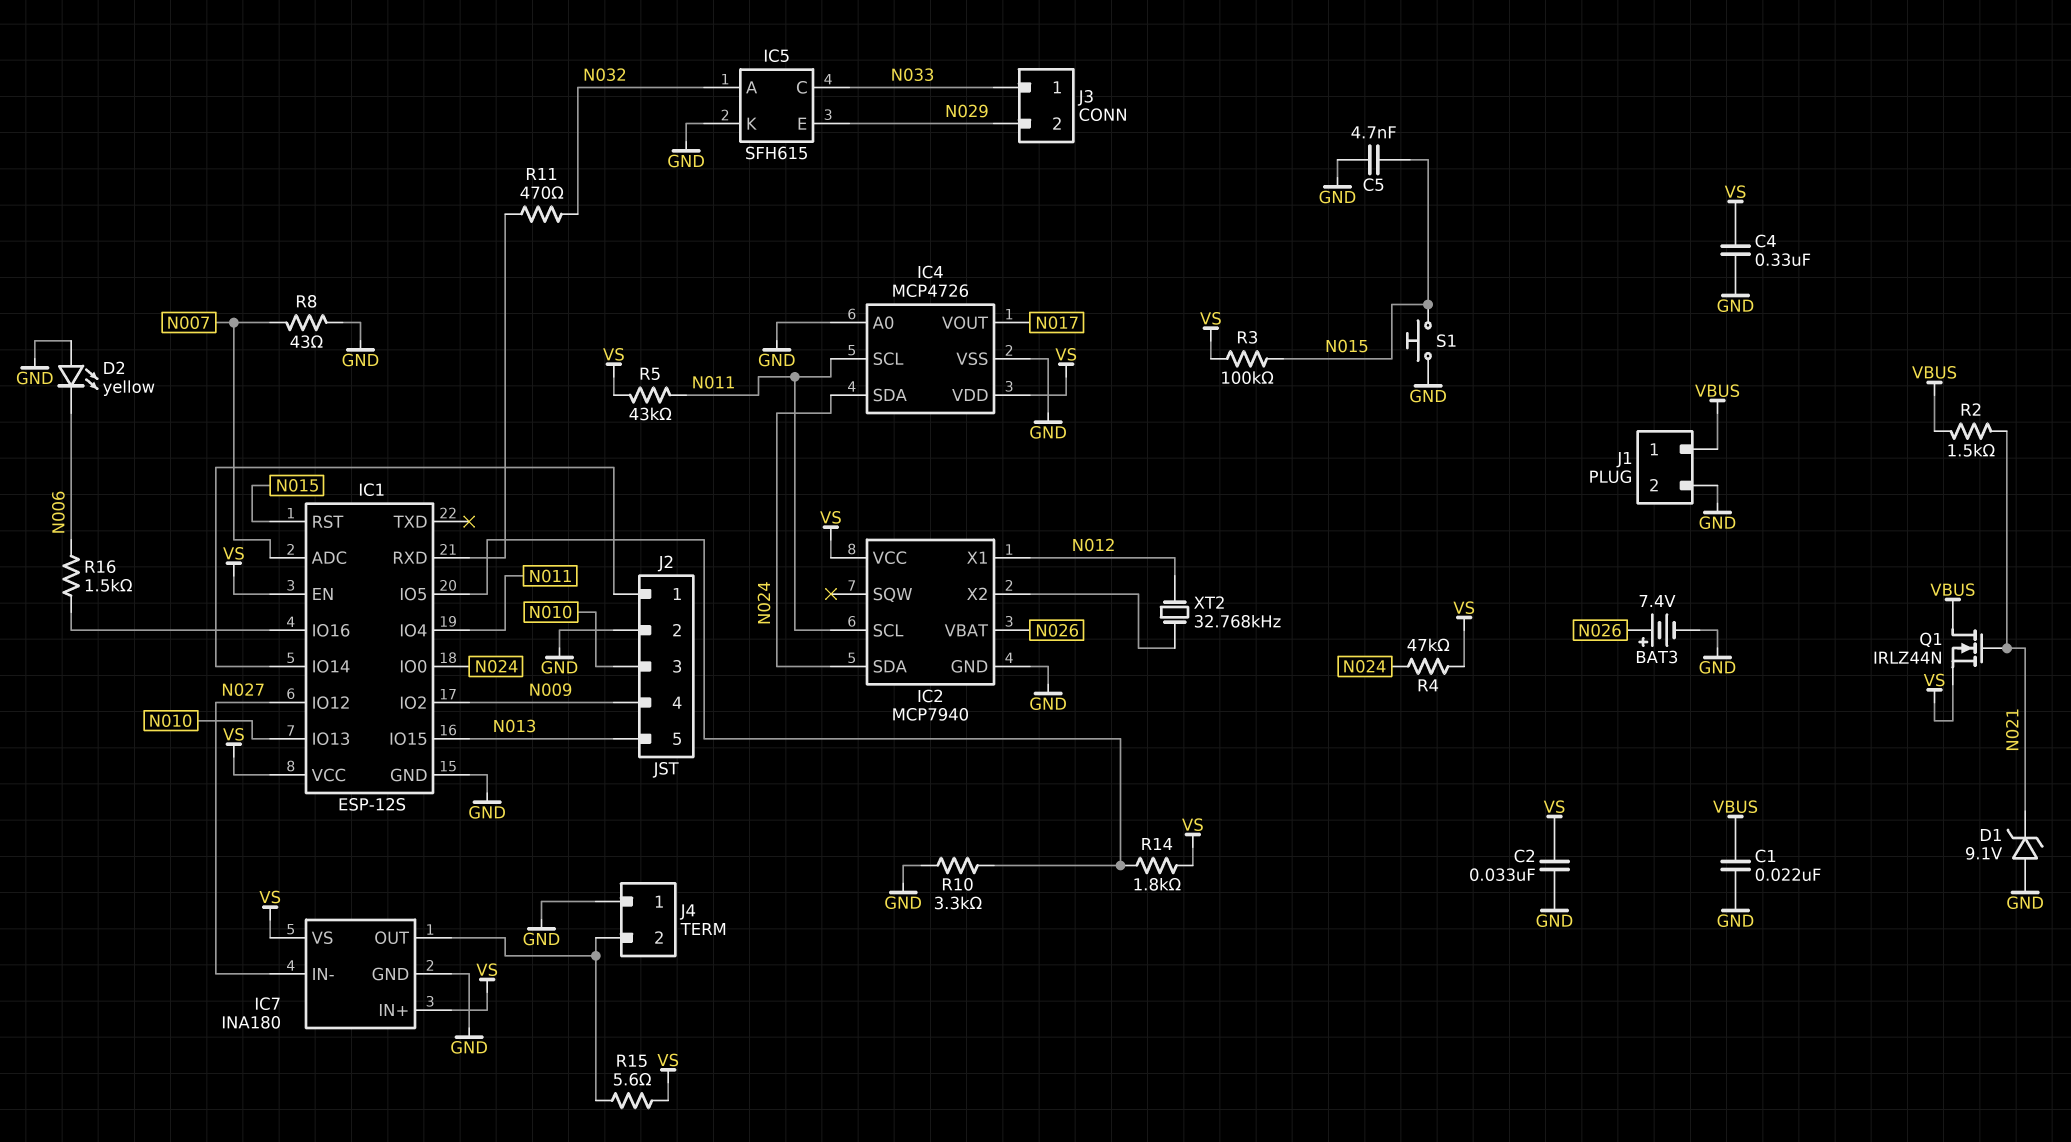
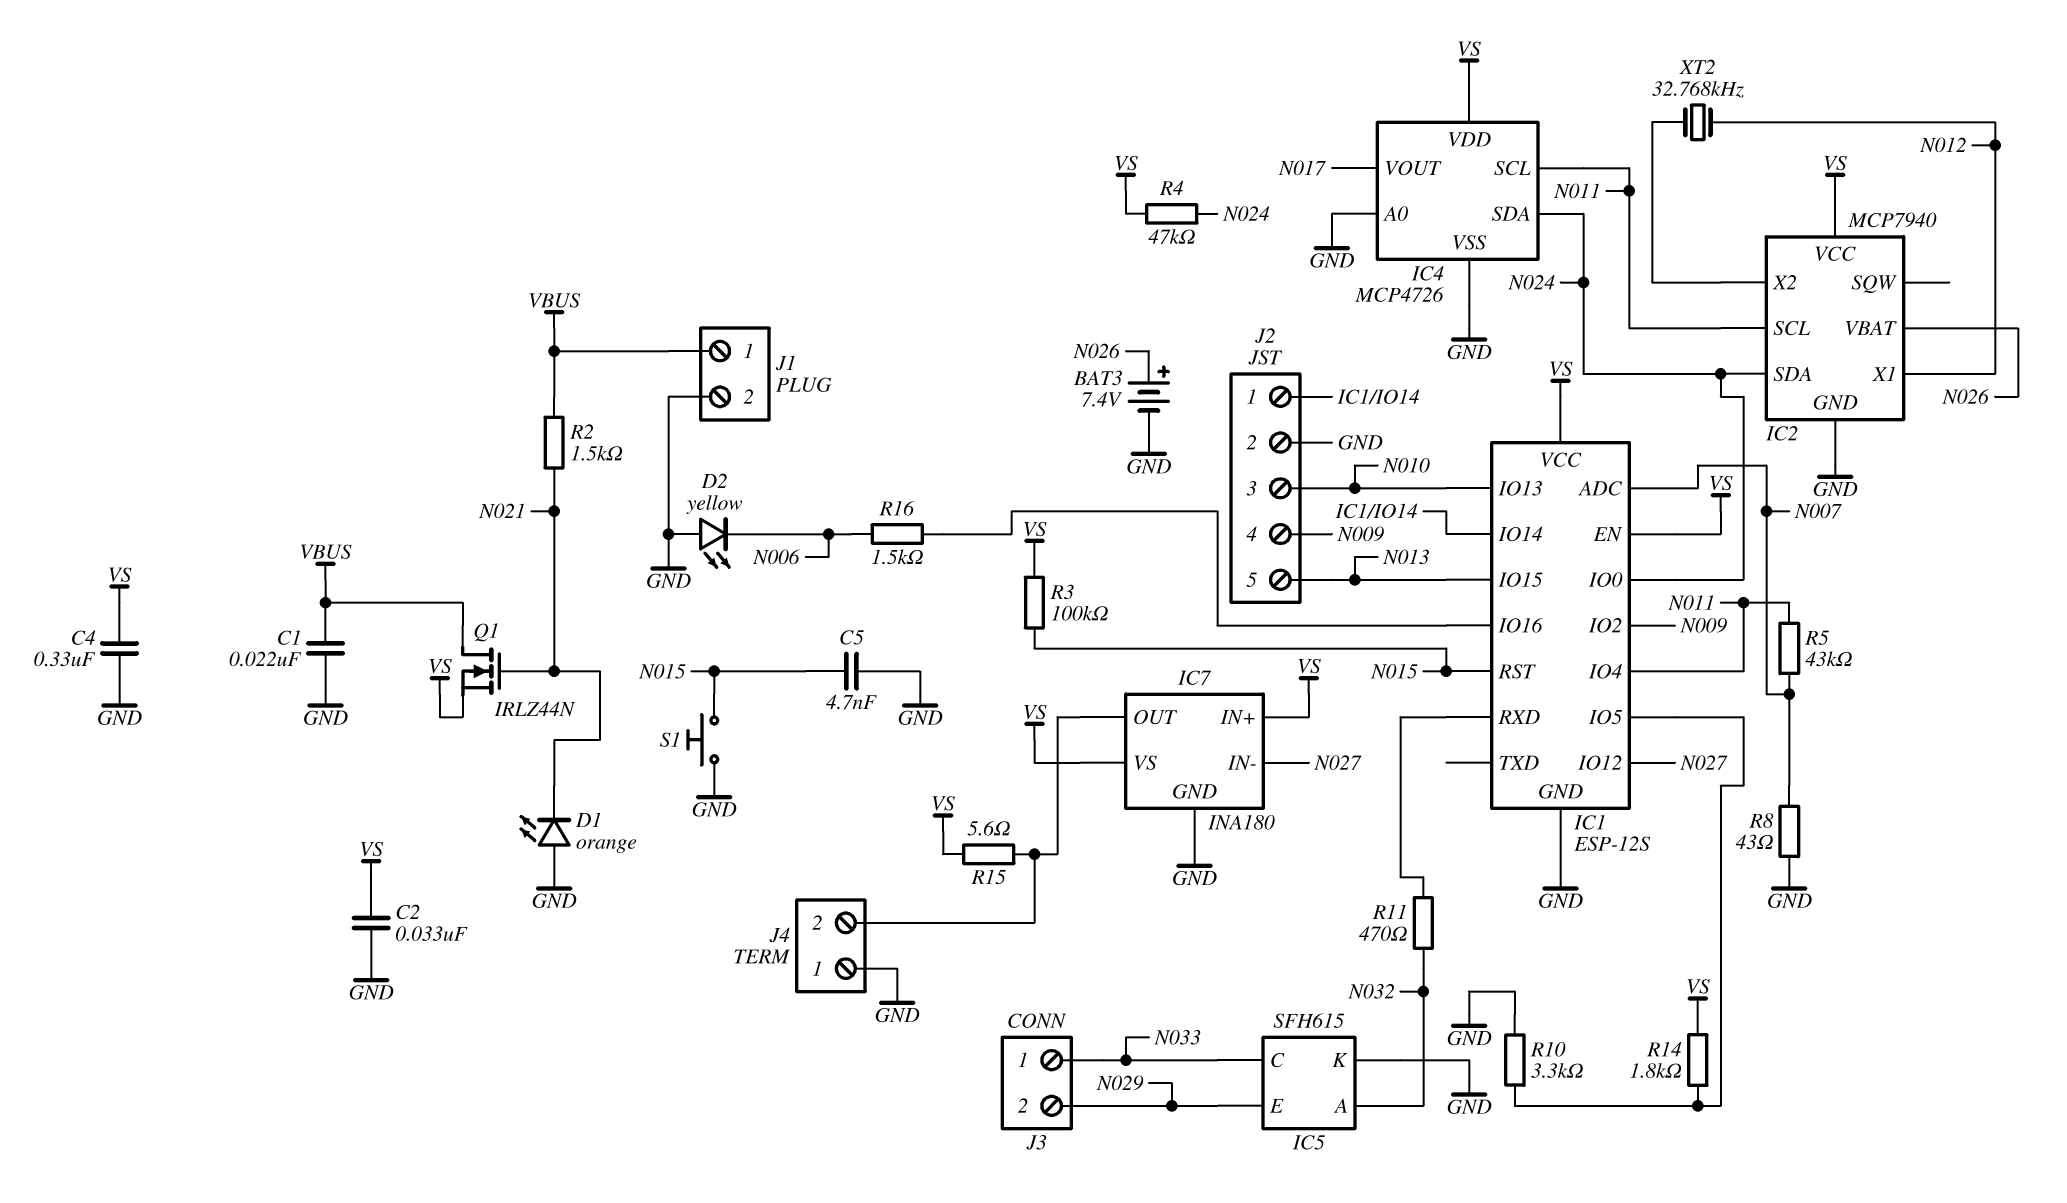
D1: zener 9.1V (A GND, K N021) -> LED orange (A GND, K N021)
R5: 43k (N011, VS) -> 43k (N007, N011)

